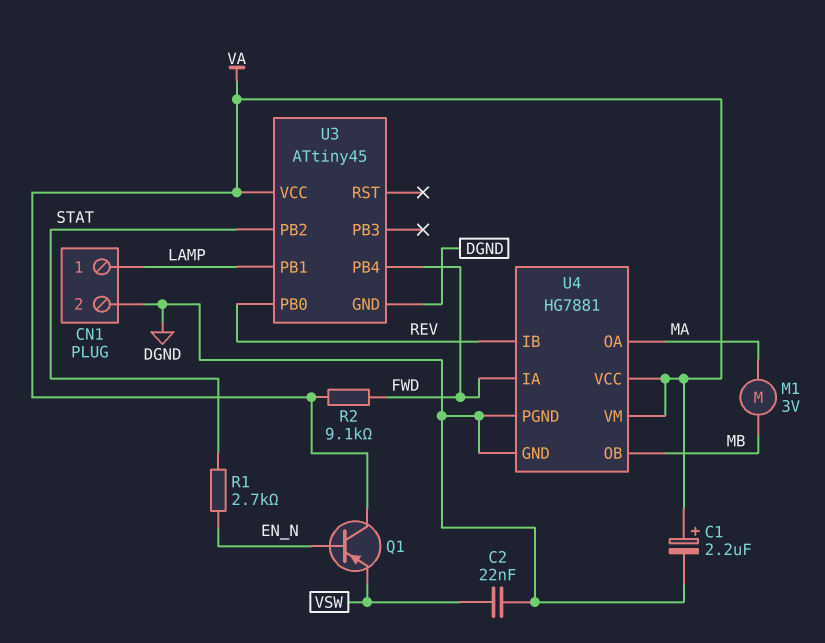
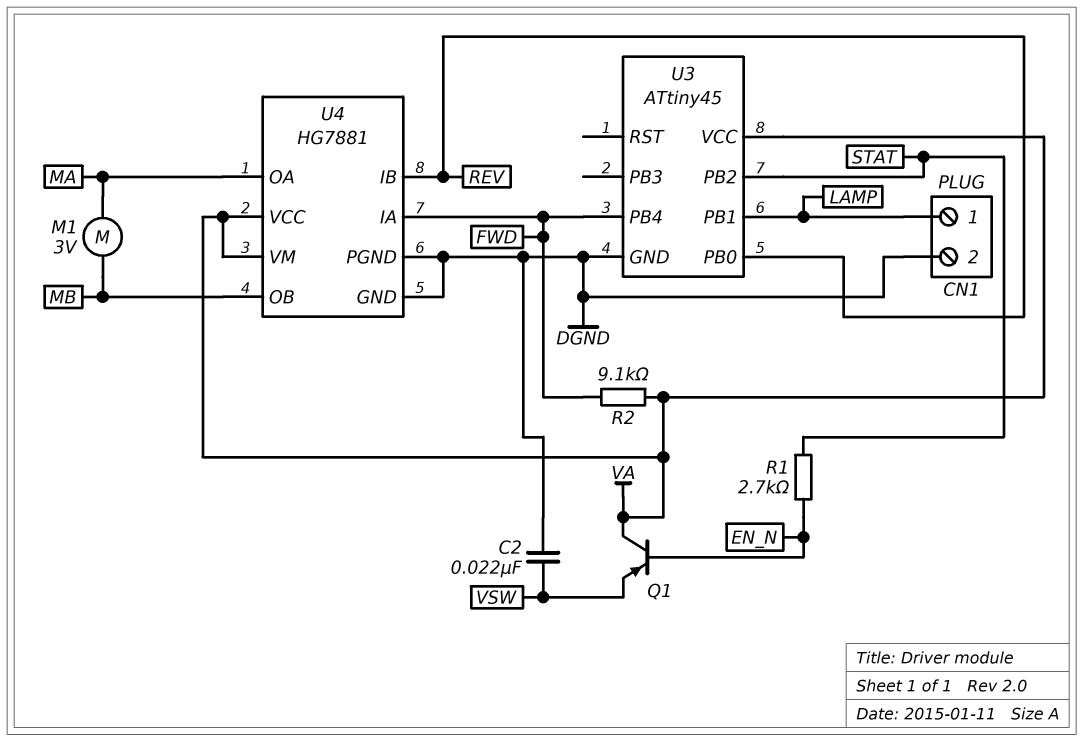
C1: 2.2uF (plus VA, minus DGND) -> none

